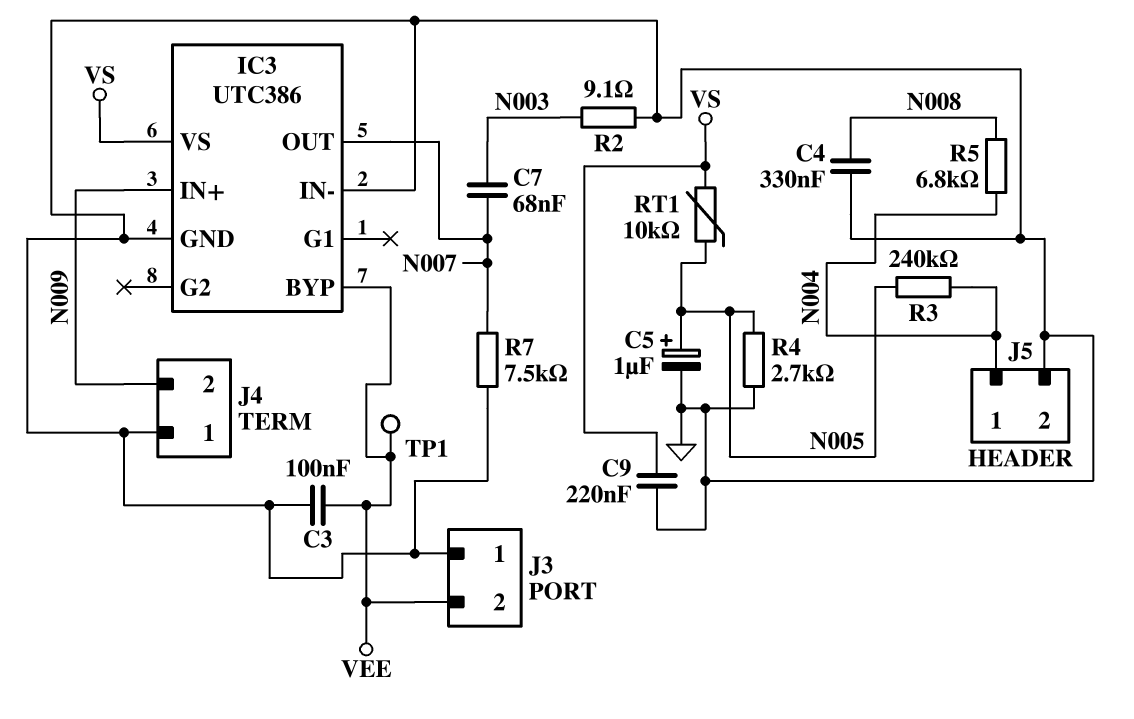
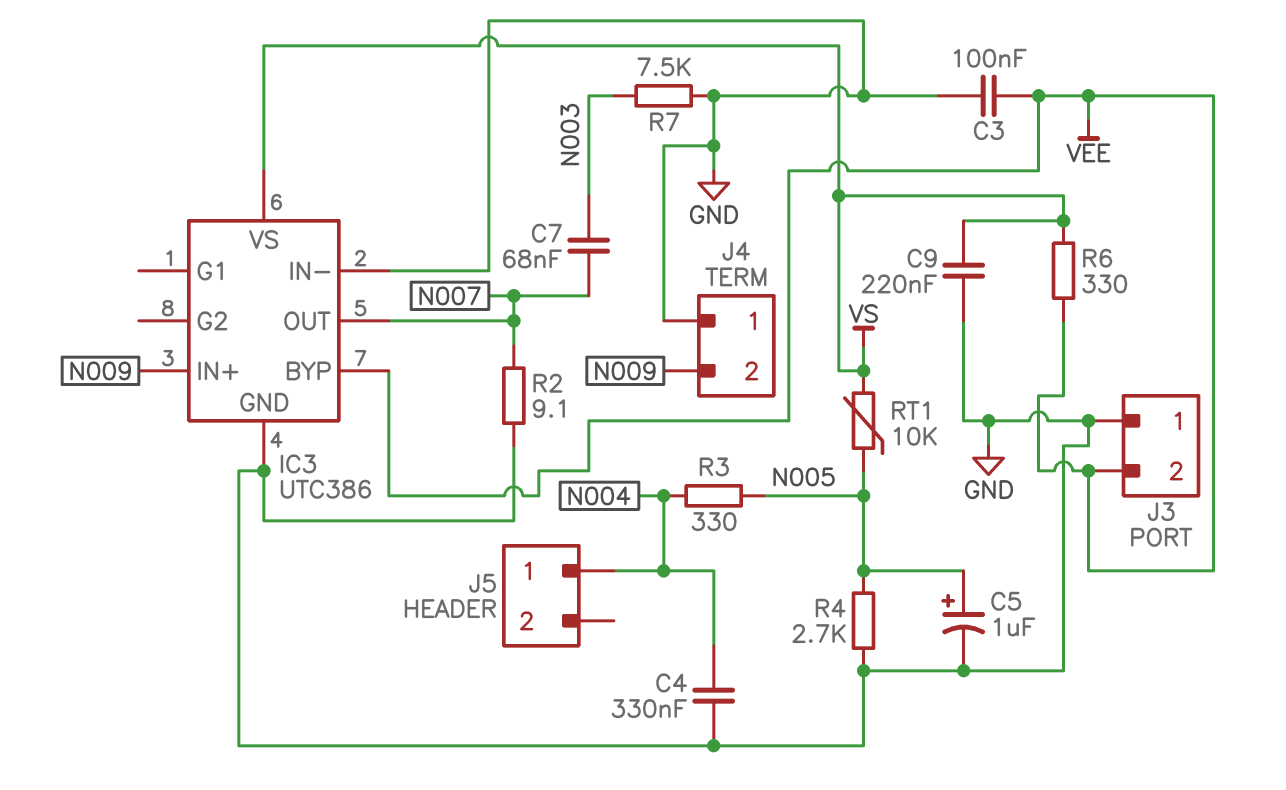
C4: 330nF (GND, N008) -> 330nF (GND, N004)
J5 pin 2: GND -> none
R2: 9.1 (GND, N003) -> 9.1 (GND, N007)
R3: 240k (N004, N005) -> 330 (N004, N005)
R5: 6.8k (N004, N008) -> none
R6: none -> 330 (VEE, VS)
R7: 7.5k (GND, N007) -> 7.5k (GND, N003)
TP1: test point (VEE) -> none

